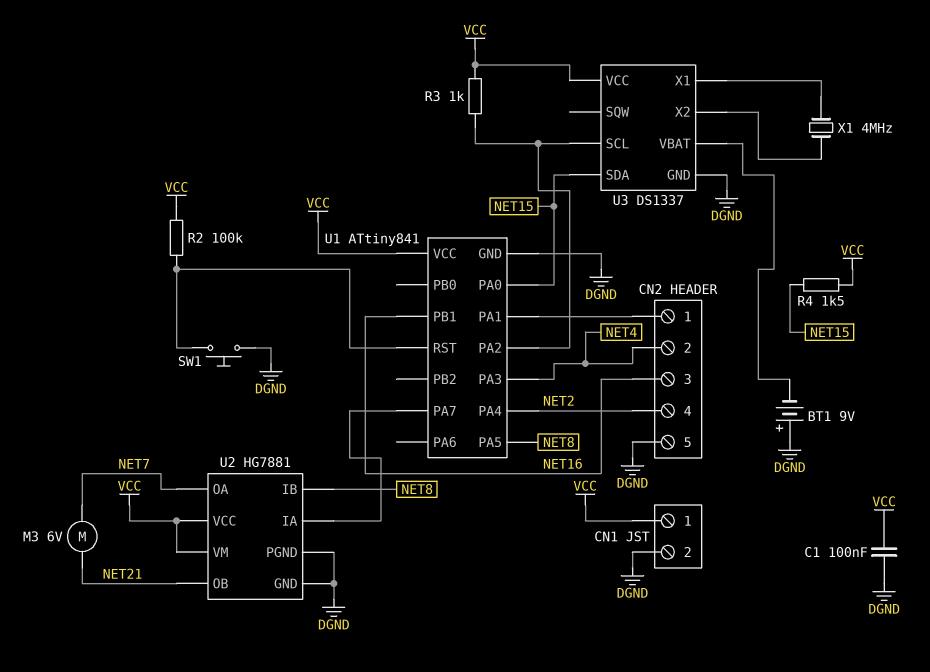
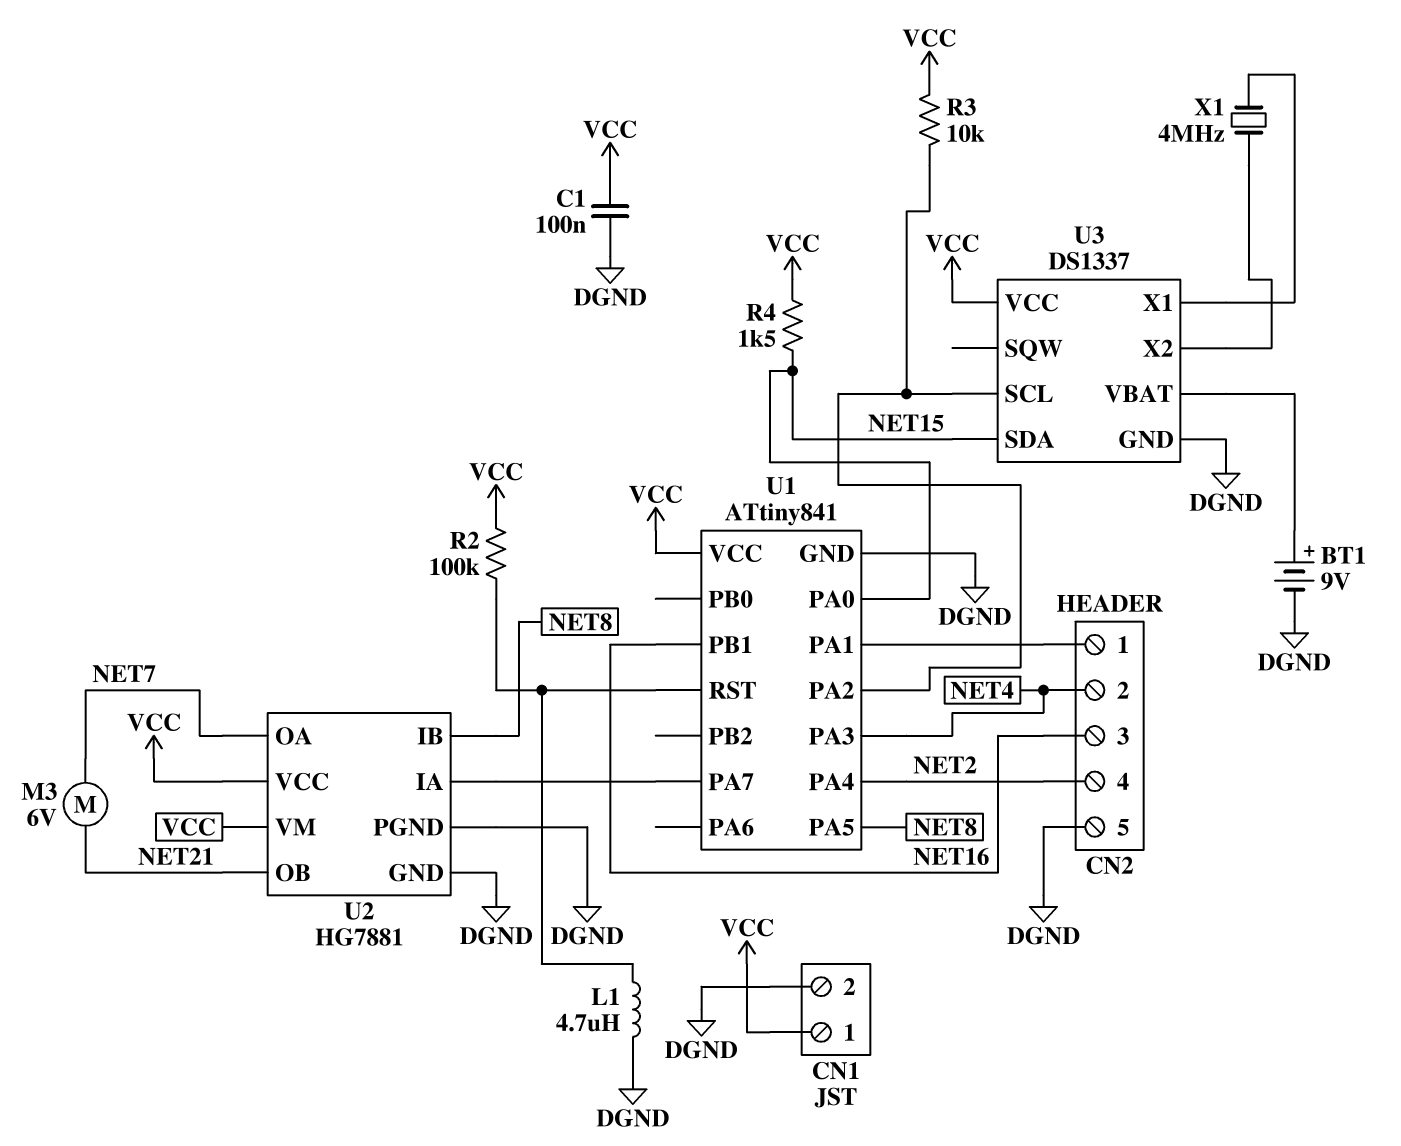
BT1: 9V (plus DGND, minus U3/VBAT) -> 9V (plus U3/VBAT, minus DGND)
L1: none -> 4.7uH (DGND, U1/RST)
R3: 1k (U1/PA2, VCC) -> 10k (U1/PA2, VCC)
SW1: button (DGND, U1/RST) -> none

